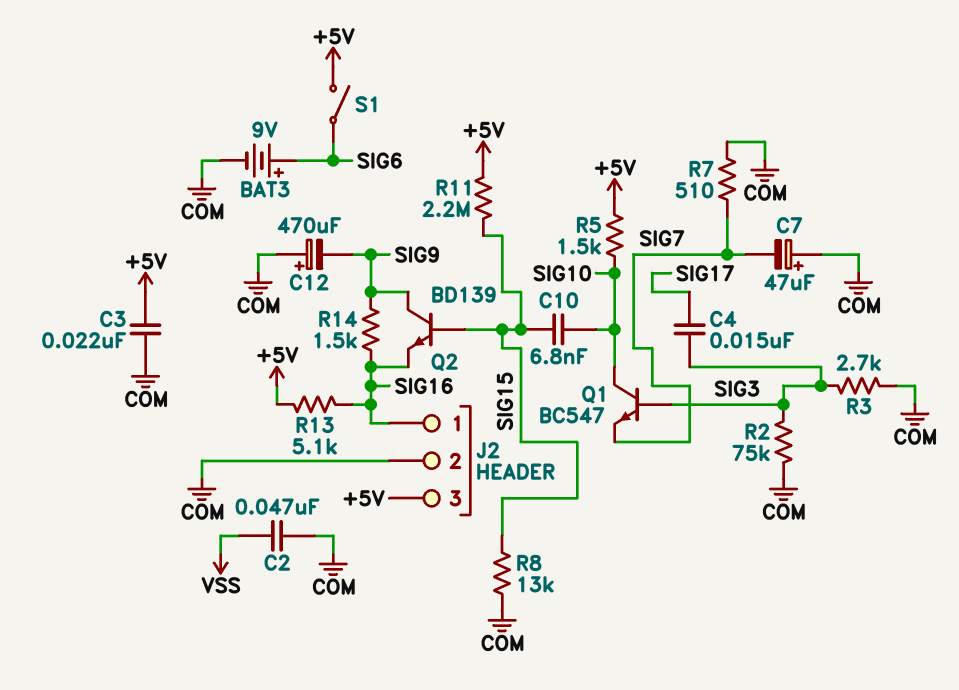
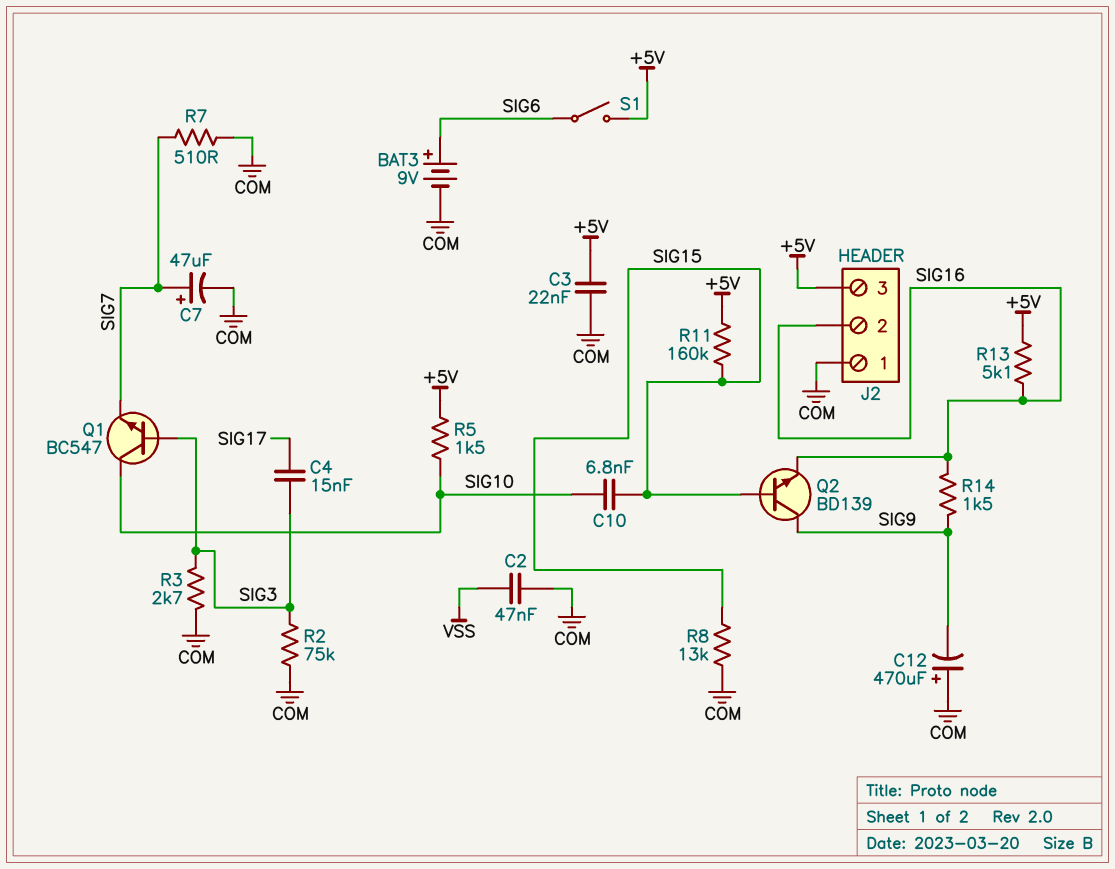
C7: 47uF (plus COM, minus SIG7) -> 47uF (plus SIG7, minus COM)
J2 pin 1: SIG16 -> COM
J2 pin 2: COM -> SIG16
R11: 2.2M (+5V, SIG15) -> 160k (+5V, SIG15)

